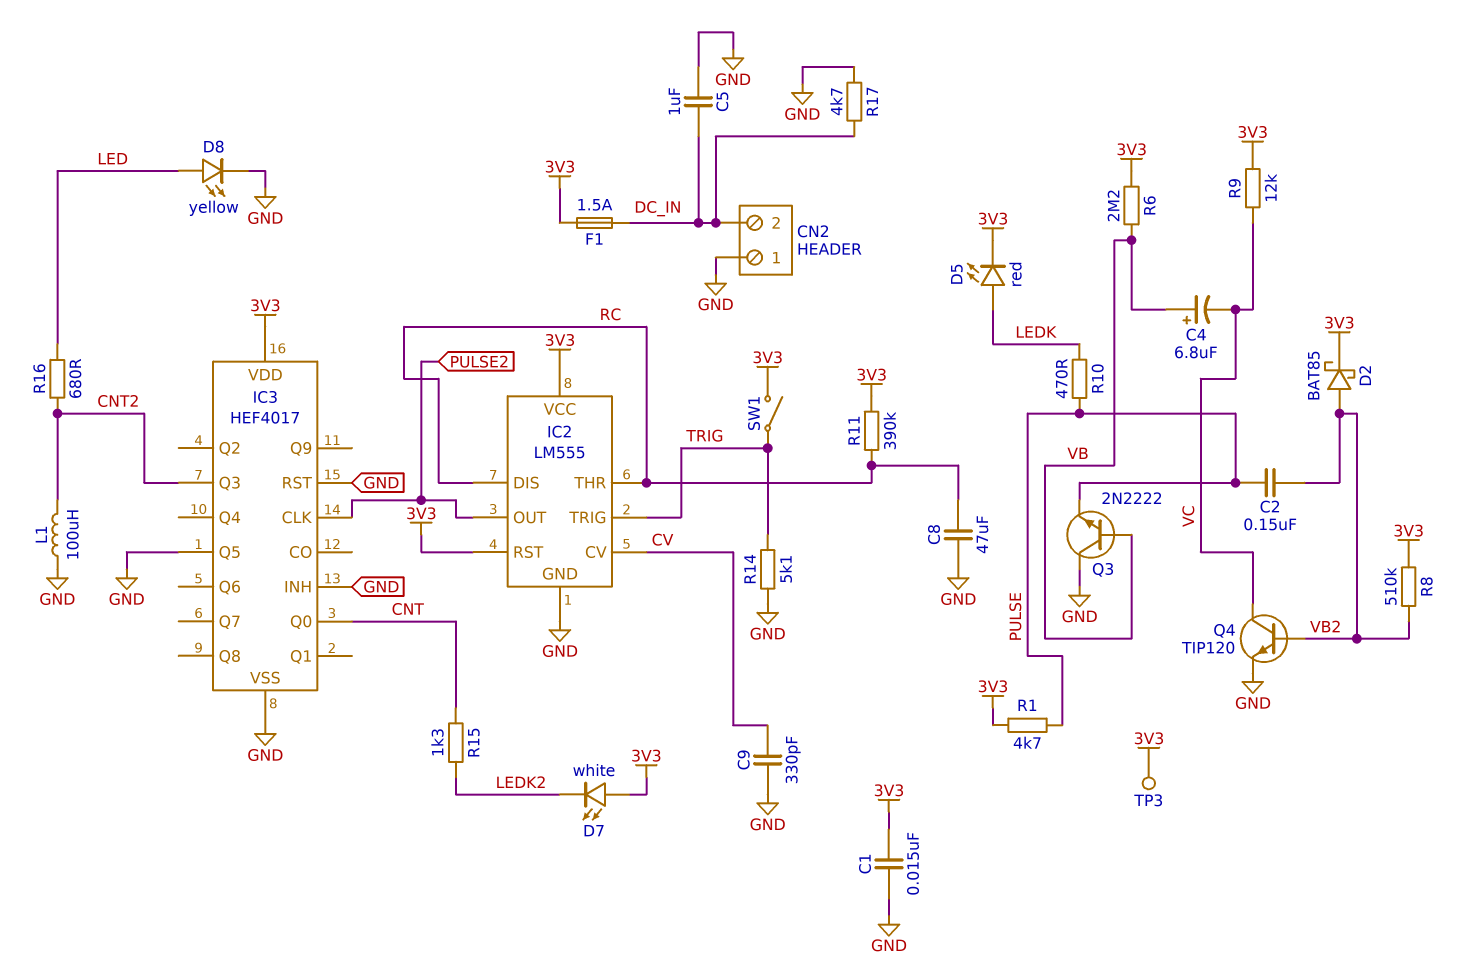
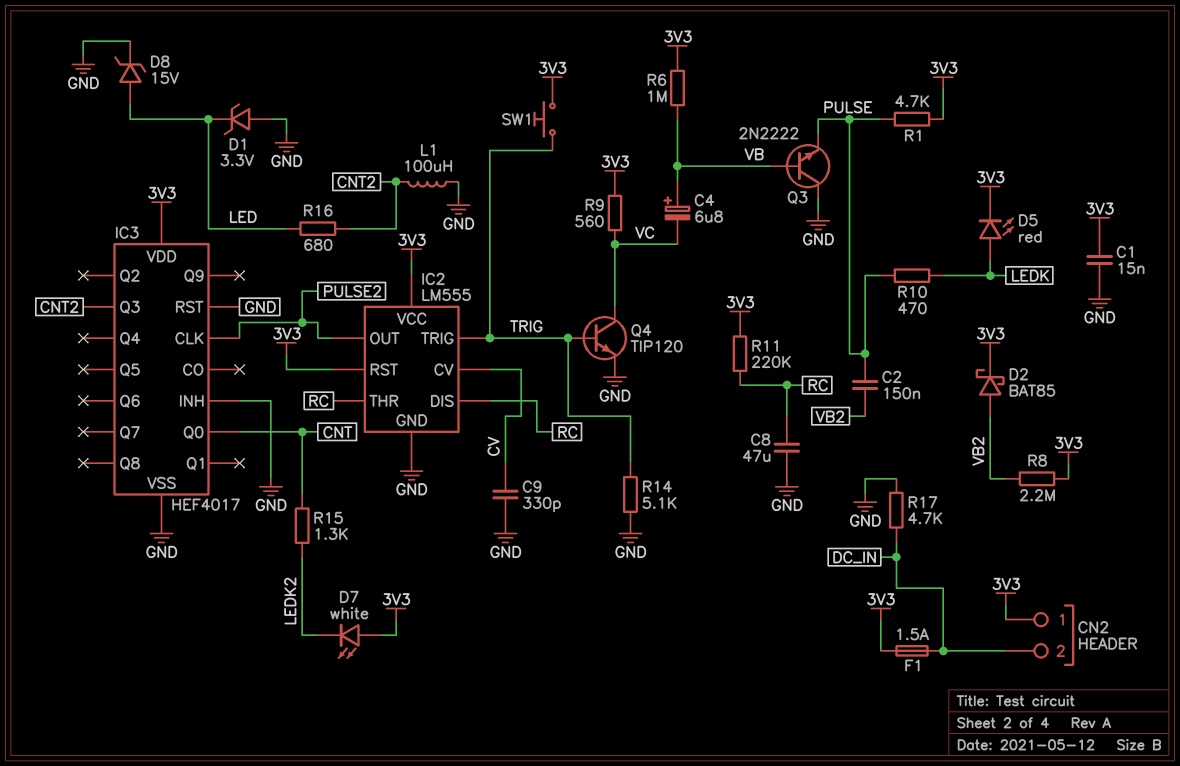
C5: 1uF (DC_IN, GND) -> none
CN2 pin 1: GND -> 3V3
D1: none -> zener 3.3V (A GND, K LED)
D8: LED yellow (A LED, K GND) -> zener 15V (A LED, K GND)
IC3 pin Q5: GND -> none
Q4: NPN TIP120 (B VB2, C VC, E GND) -> NPN TIP120 (B TRIG, C VC, E GND)
R6: 2.2M (3V3, VB) -> 1M (3V3, VB)
R8: 510k (3V3, VB2) -> 2.2M (3V3, VB2)
R9: 12k (3V3, VC) -> 560 (3V3, VC)
R11: 390k (3V3, RC) -> 220k (3V3, RC)
SW1: switch (3V3, TRIG) -> button (3V3, TRIG)
TP3: test point (3V3) -> none

